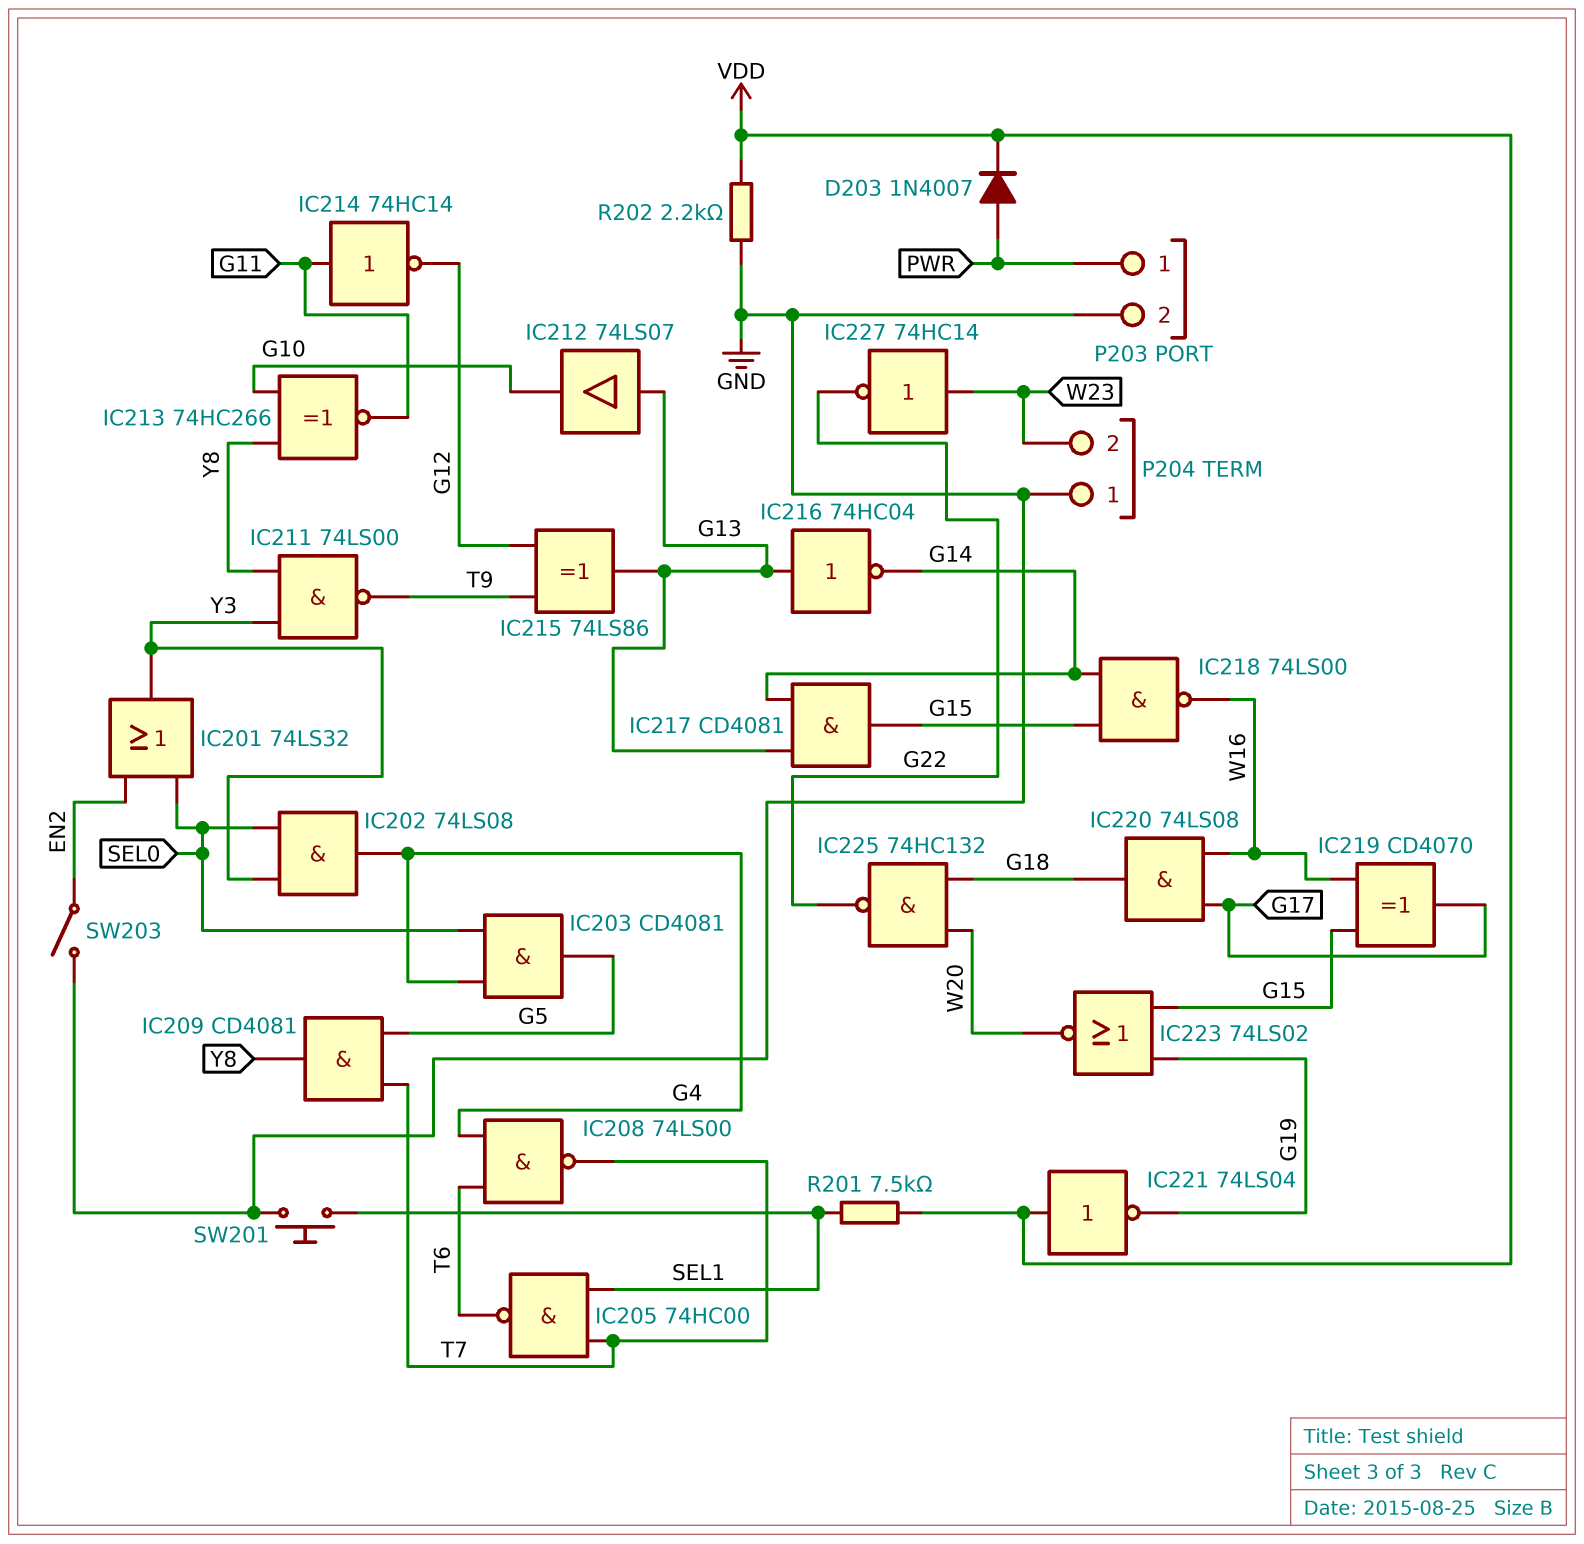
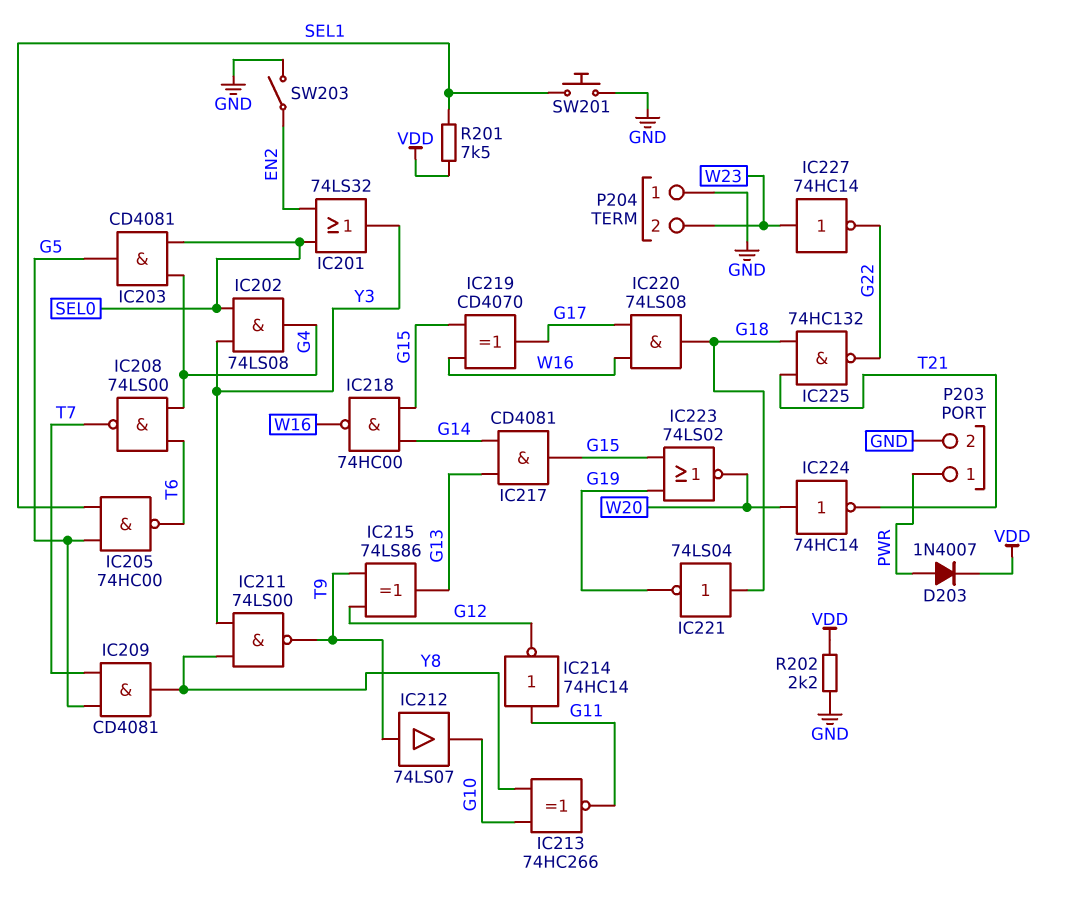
IC205: NAND 74HC00 (in SEL1, in T7, out T6) -> NAND 74HC00 (in G5, in SEL1, out T6)
IC212: buffer 74LS07 (in G13, out G10) -> buffer 74LS07 (in T9, out G10)
IC216: NOT 74HC04 (in G13, out G14) -> none
IC218: NAND 74LS00 (in G14, in G15, out W16) -> NAND 74HC00 (in G14, in G15, out W16)
IC221: NOT 74LS04 (in VDD, out G19) -> NOT 74LS04 (in G18, out G19)
IC224: none -> NOT 74HC14 (in W20, out T21)
IC225: NAND 74HC132 (in G18, in W20, out G22) -> NAND 74HC132 (in G18, in T21, out G22)

